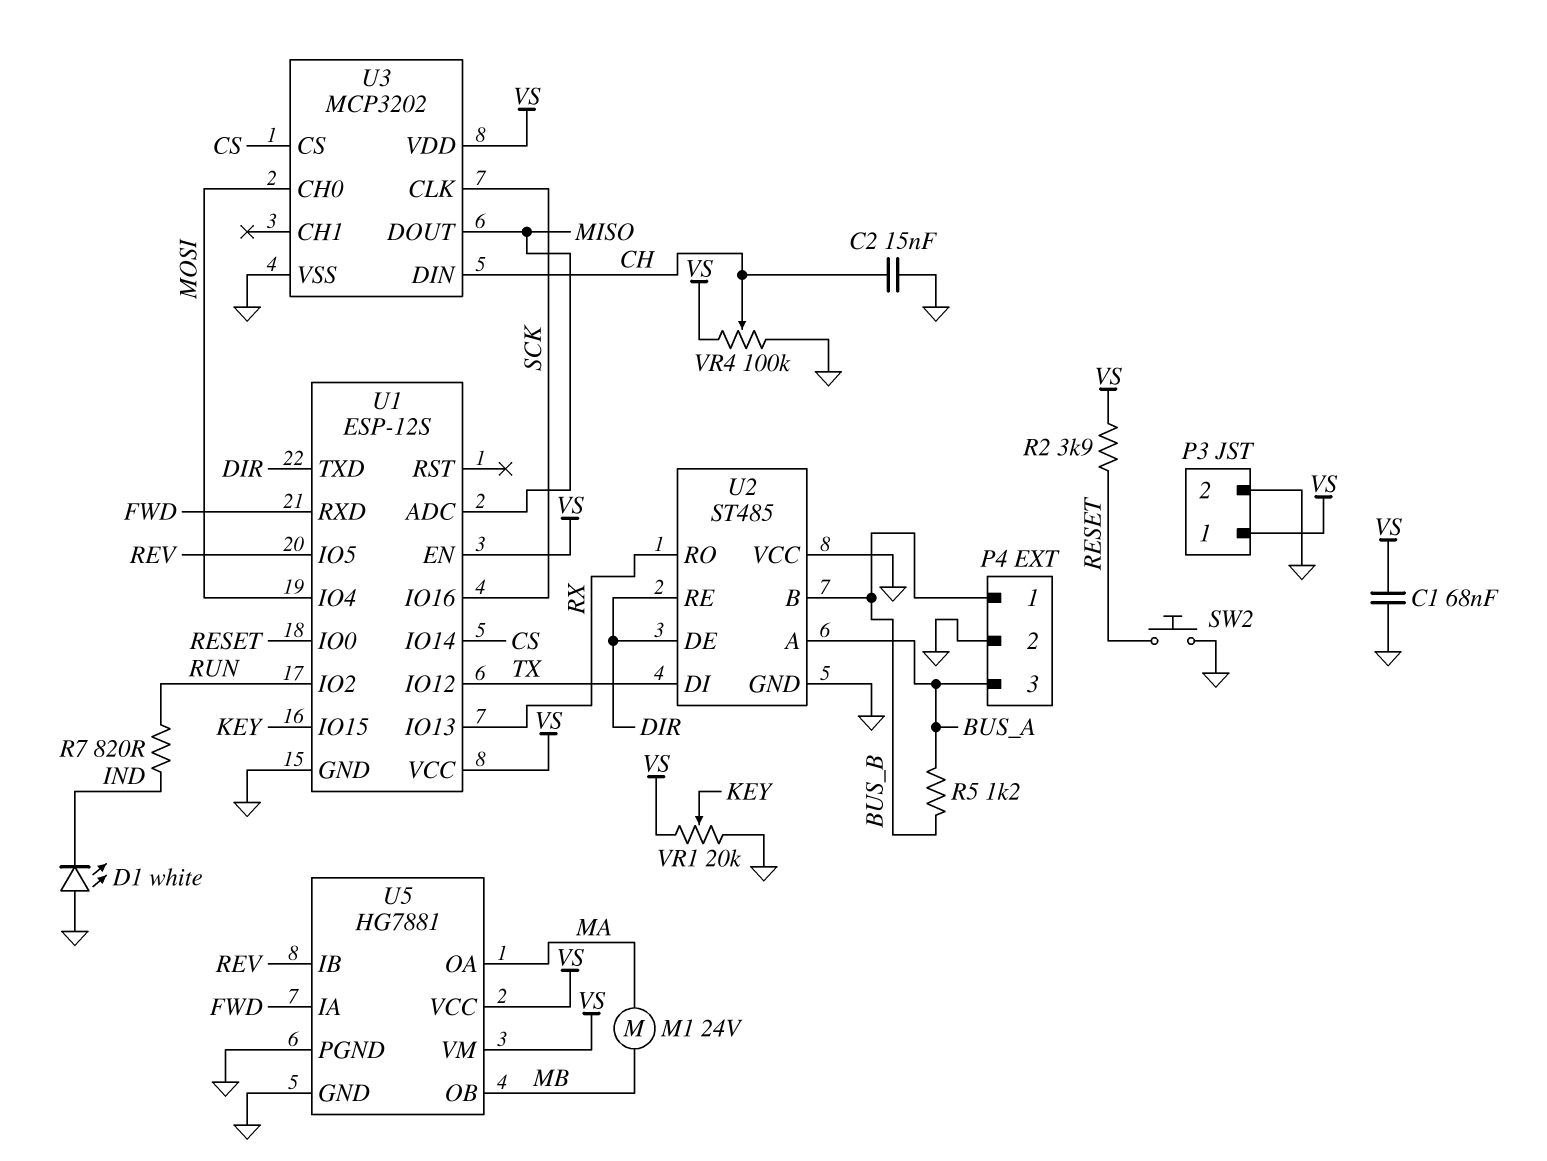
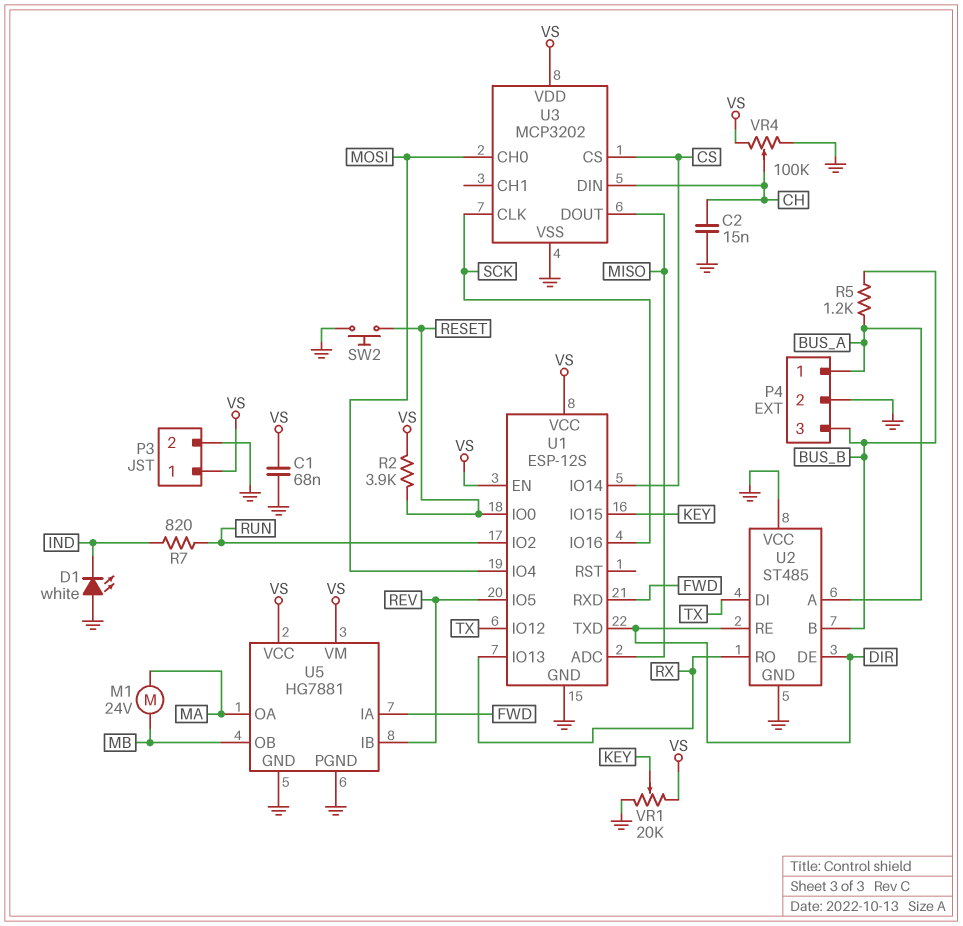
P4 pin 1: BUS_B -> BUS_A
P4 pin 3: BUS_A -> BUS_B

